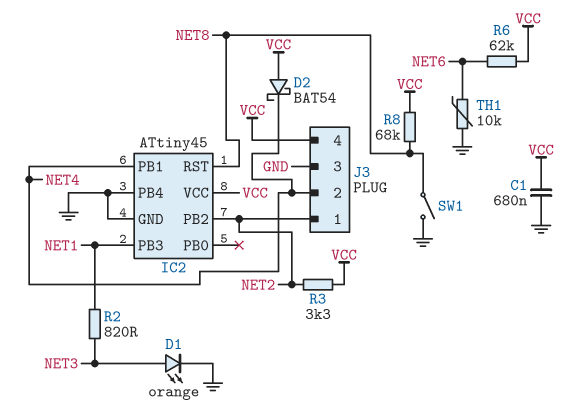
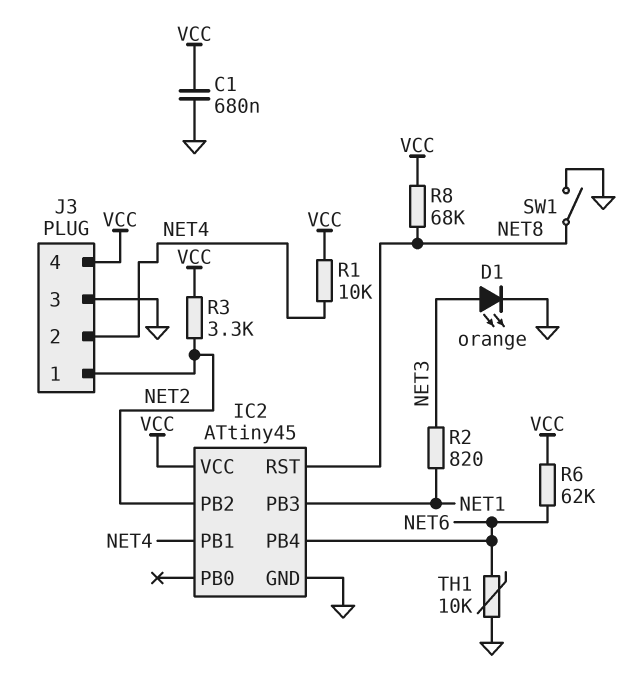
D2: schottky BAT54 (A VCC, K NET4) -> none
IC2 pin PB4: GND -> NET6
R1: none -> 10k (NET4, VCC)

